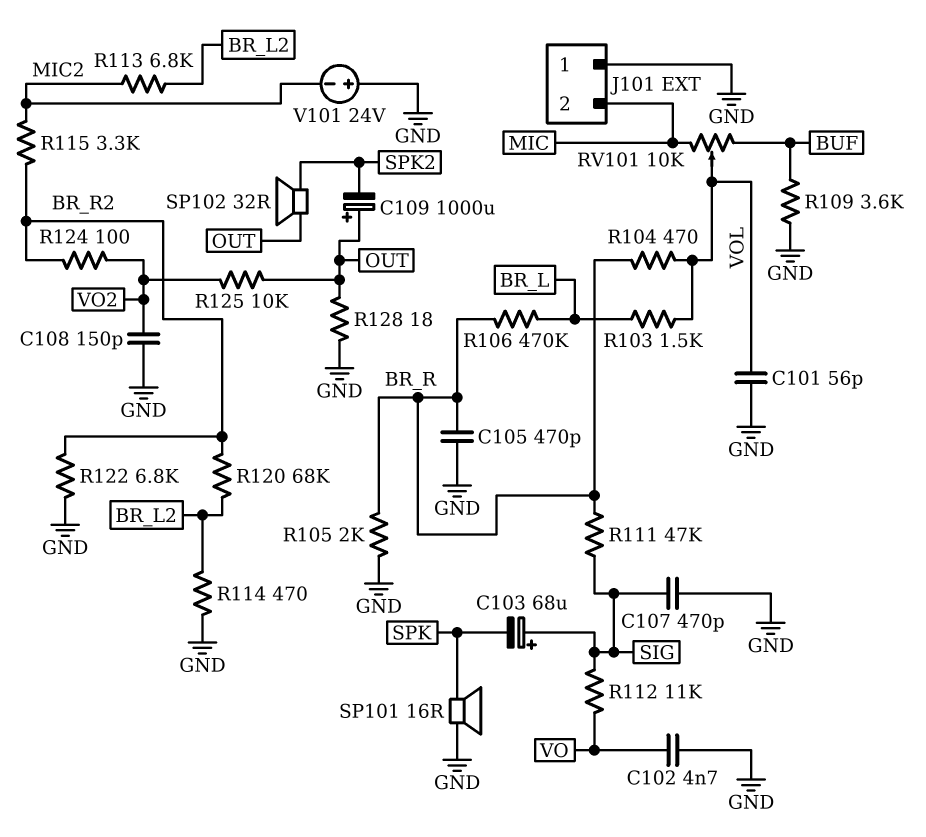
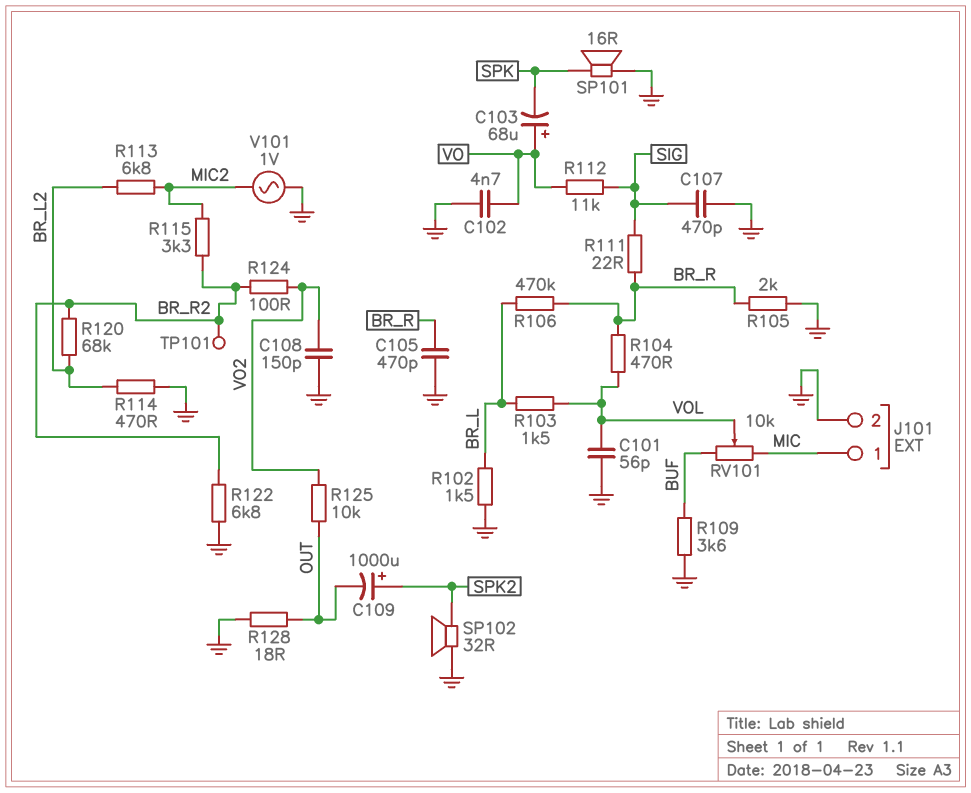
C103: 68uF (plus SIG, minus SPK) -> 68uF (plus VO, minus SPK)
C109: 1000uF (plus OUT, minus SPK2) -> 1000uF (plus SPK2, minus OUT)
J101 pin 1: GND -> MIC
J101 pin 2: MIC -> GND
R102: none -> 1.5k (BR_L, GND)
R111: 47k (BR_R, SIG) -> 22 (BR_R, SIG)
SP102: speaker 32R (OUT, SPK2) -> speaker 32R (GND, SPK2)
TP101: none -> test point (BR_R2)
V101: 24V (plus GND, minus MIC2) -> AC 1V (GND, MIC2)

